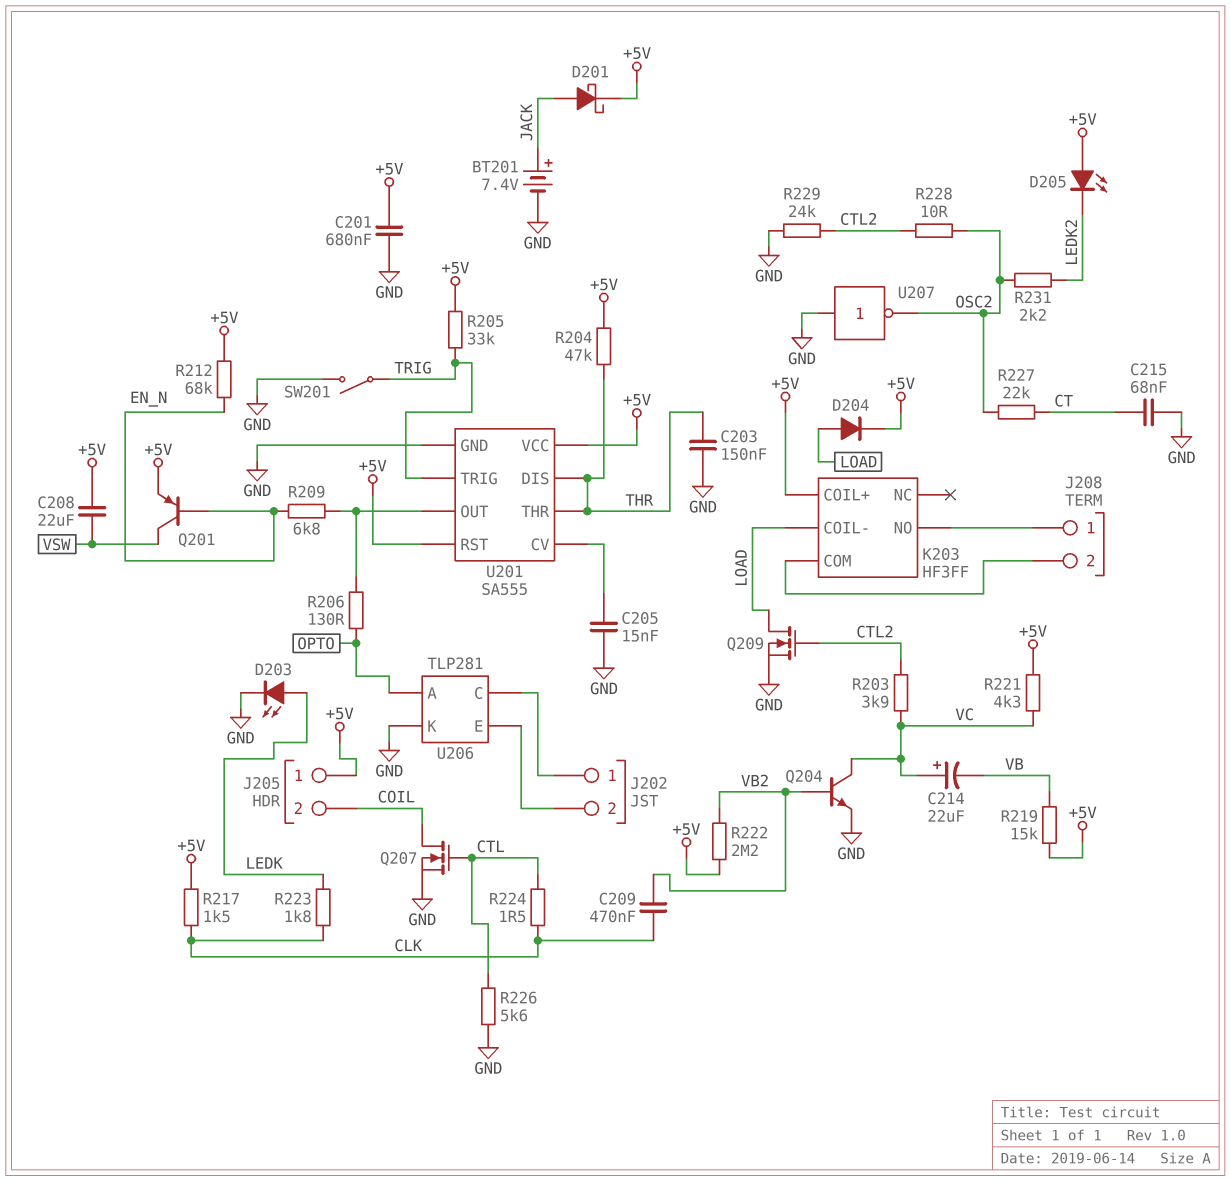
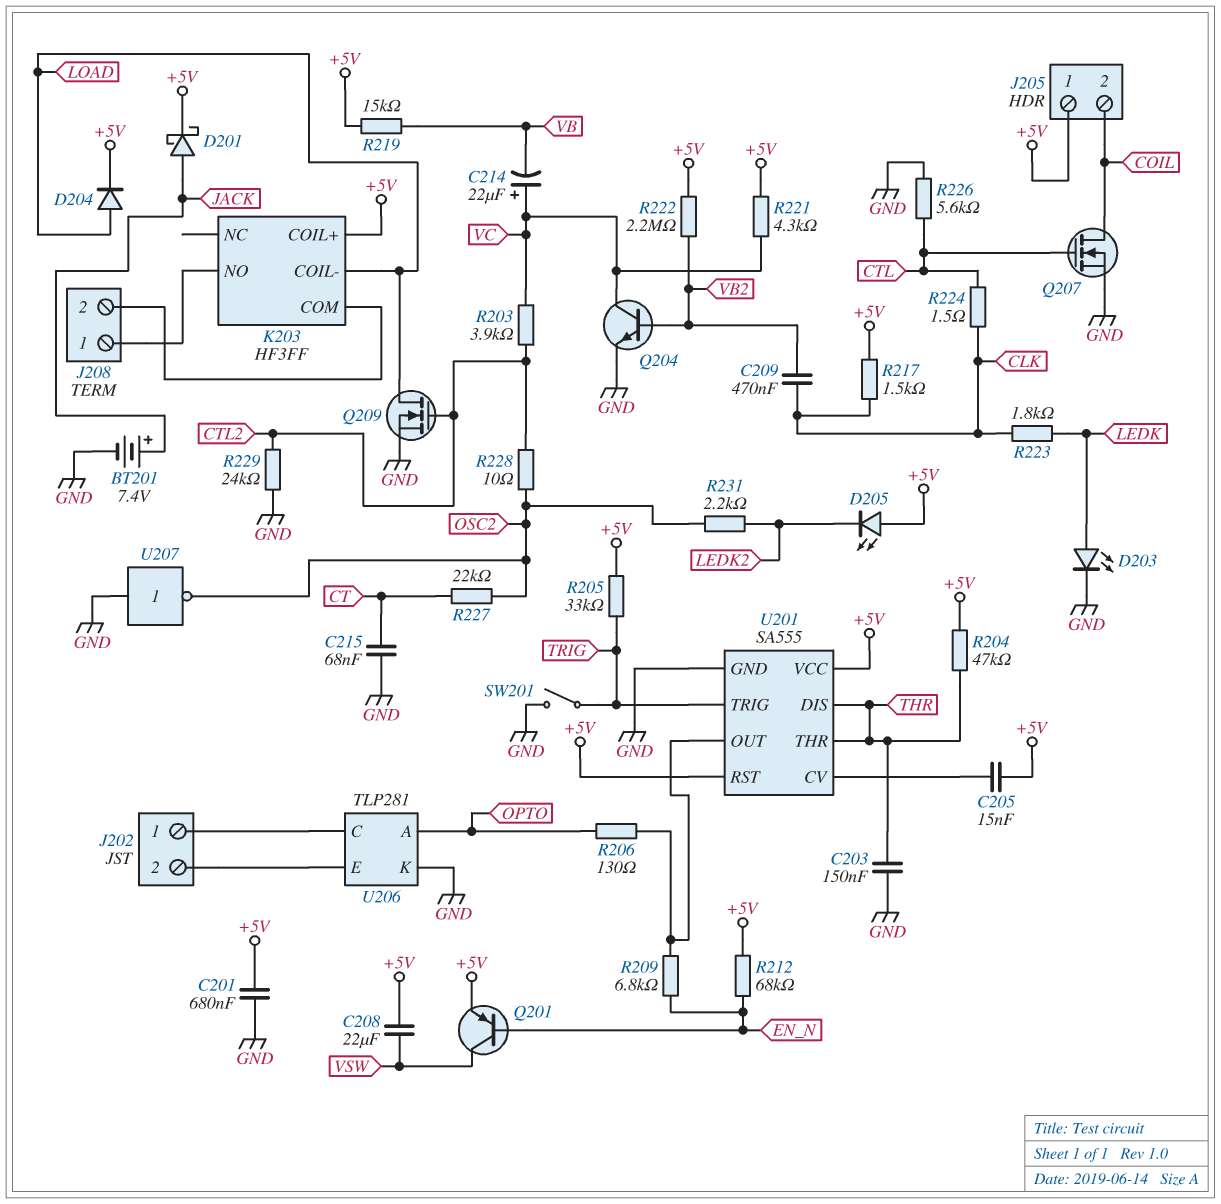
C205: 15nF (GND, U201/CV) -> 15nF (+5V, U201/CV)

